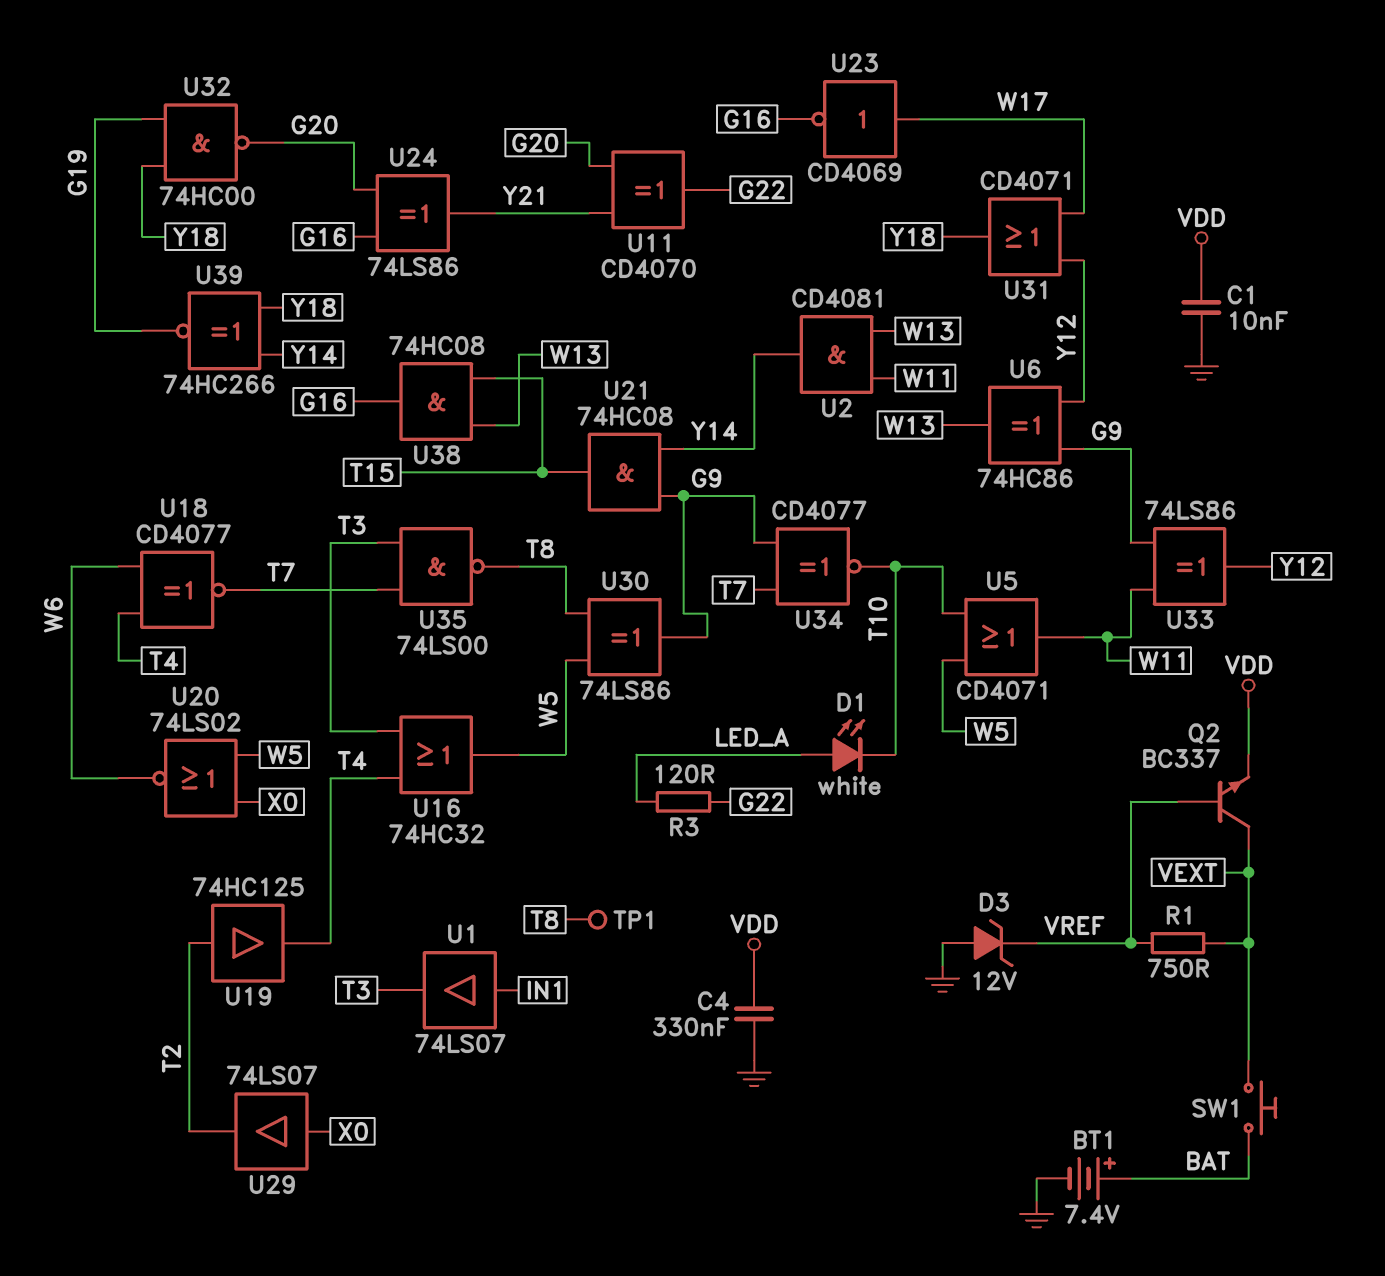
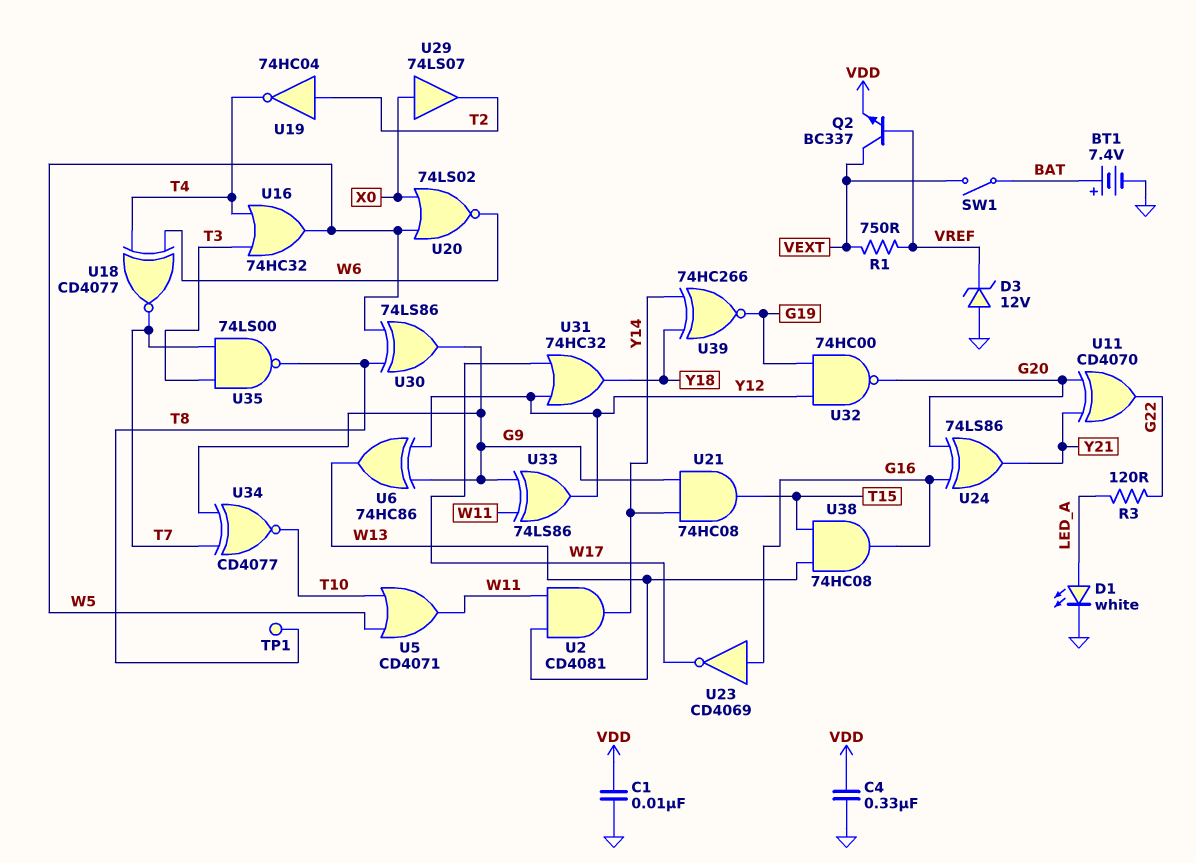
D1: LED white (A LED_A, K T10) -> LED white (A LED_A, K GND)
SW1: button (BAT, VEXT) -> switch (BAT, VEXT)
U1: buffer 74LS07 (in IN1, out T3) -> none
U19: buffer 74HC125 (in T2, out T4) -> NOT 74HC04 (in T2, out T4)
U23: NOT CD4069 (in W17, out G16) -> NOT CD4069 (in G16, out W17)
U31: OR CD4071 (in W17, in Y12, out Y18) -> OR 74HC32 (in W17, in Y12, out Y18)
U32: NAND 74HC00 (in G19, in Y18, out G20) -> NAND 74HC00 (in G19, in Y12, out G20)

